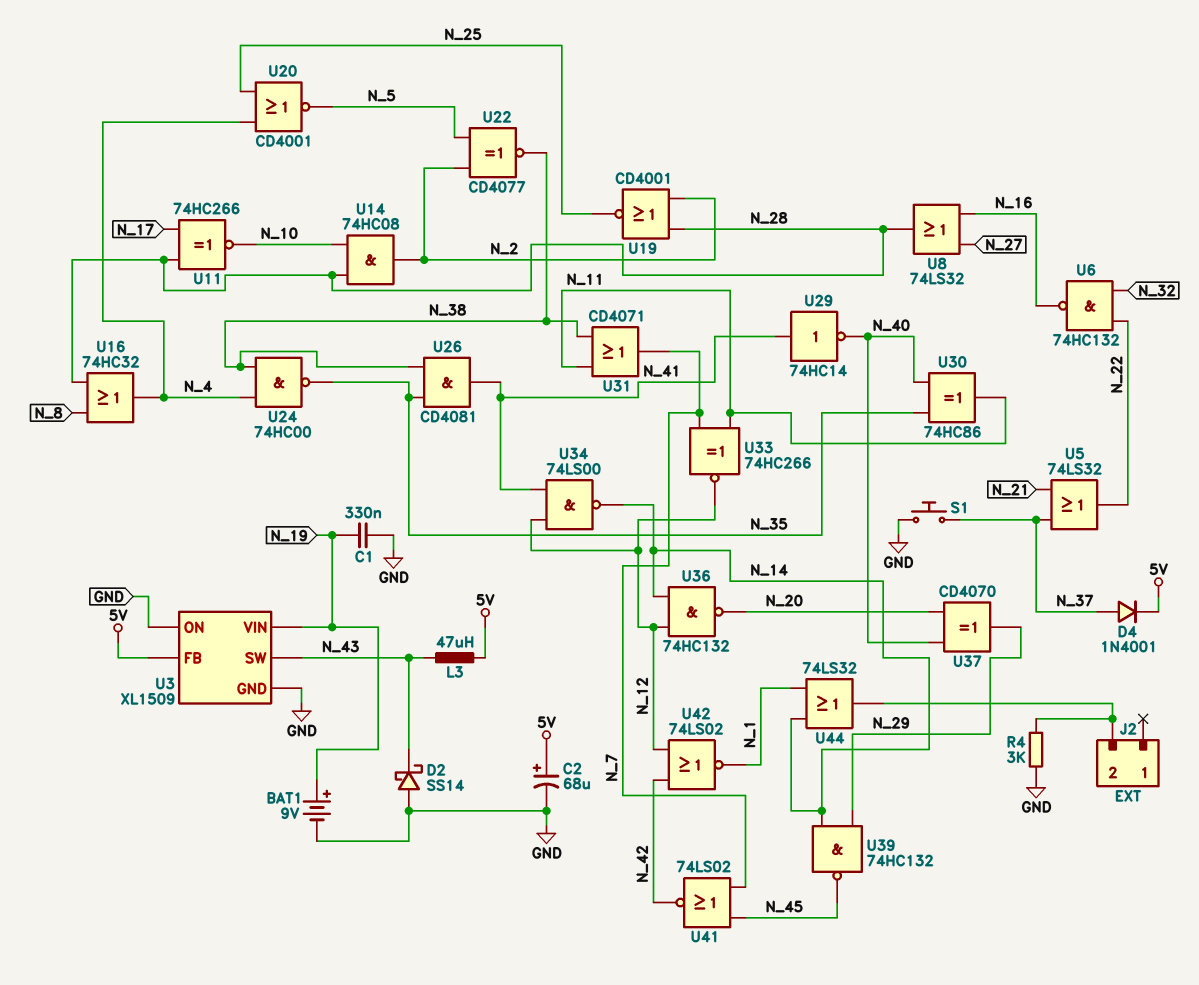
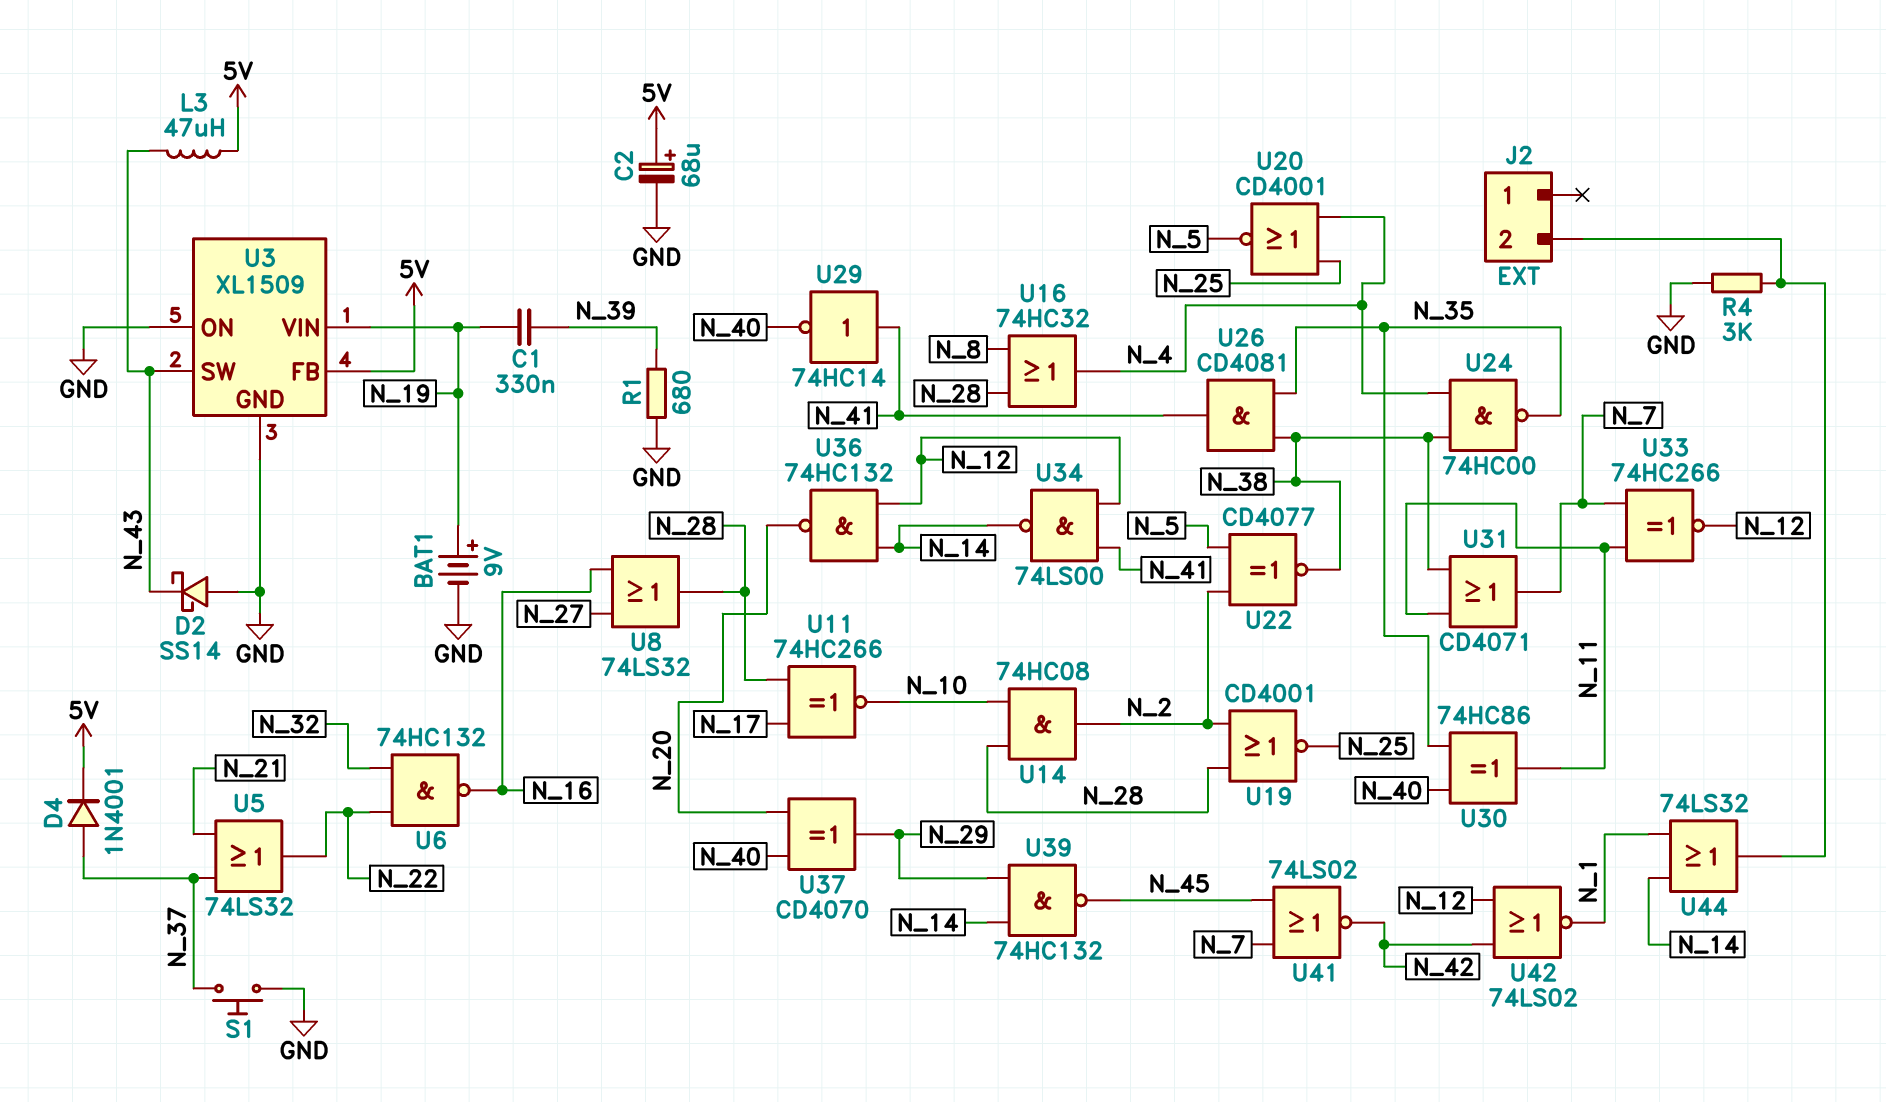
C1: 330nF (GND, N_19) -> 330nF (N_19, N_39)
R1: none -> 680 (GND, N_39)

